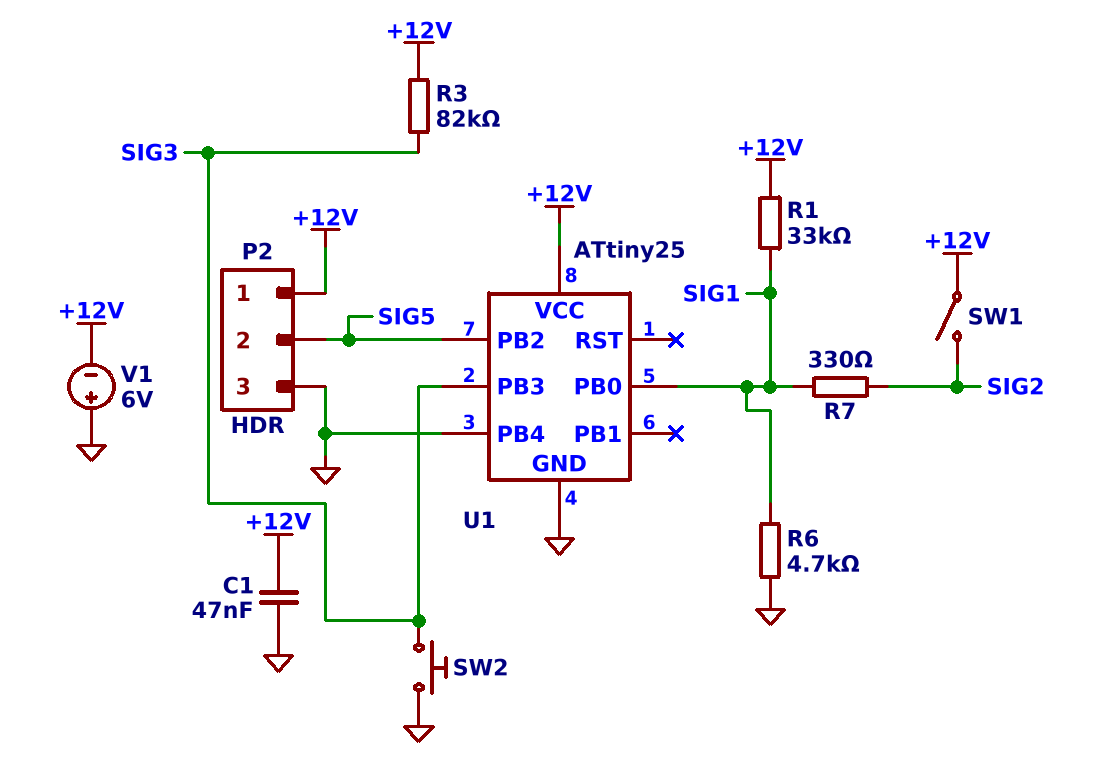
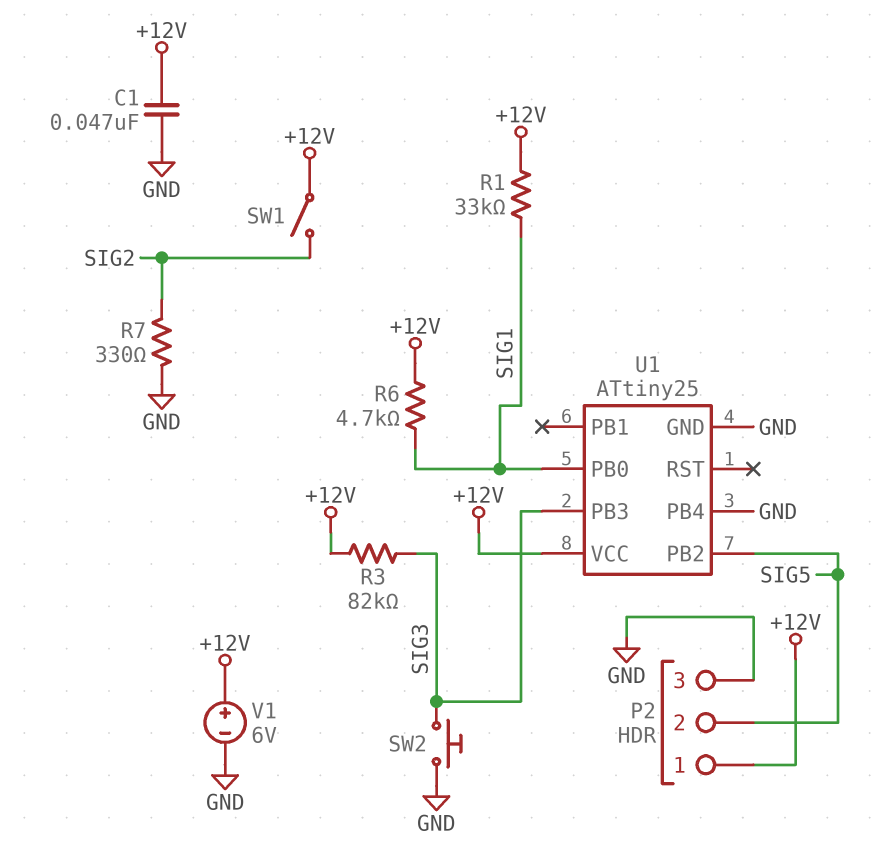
R6: 4.7k (GND, SIG1) -> 4.7k (+12V, SIG1)
R7: 330 (SIG1, SIG2) -> 330 (GND, SIG2)
V1: 6V (plus GND, minus +12V) -> 6V (plus +12V, minus GND)

